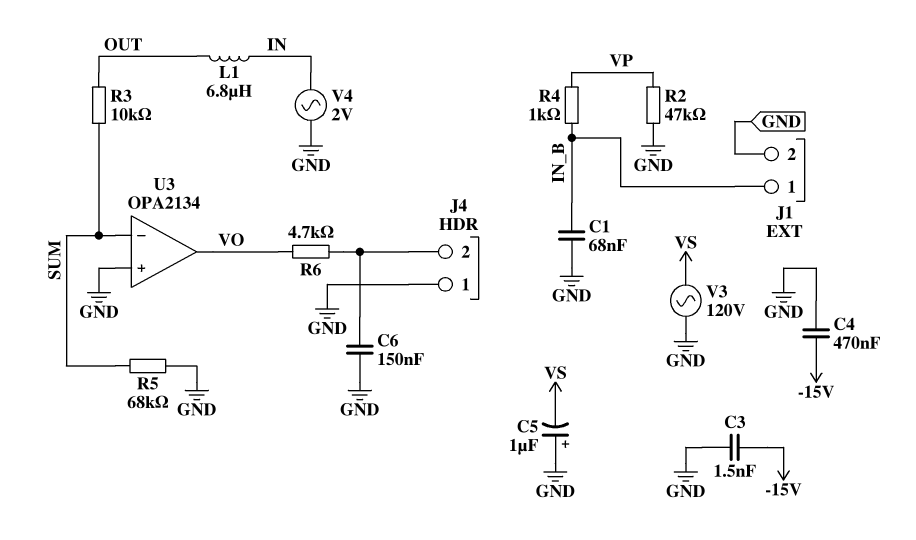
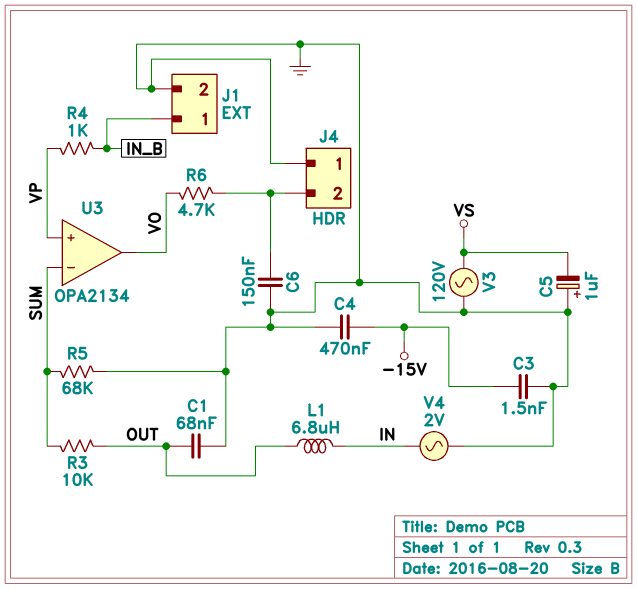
C1: 68nF (GND, IN_B) -> 68nF (GND, OUT)
R2: 47k (GND, VP) -> none
U3 pin in+: GND -> VP

